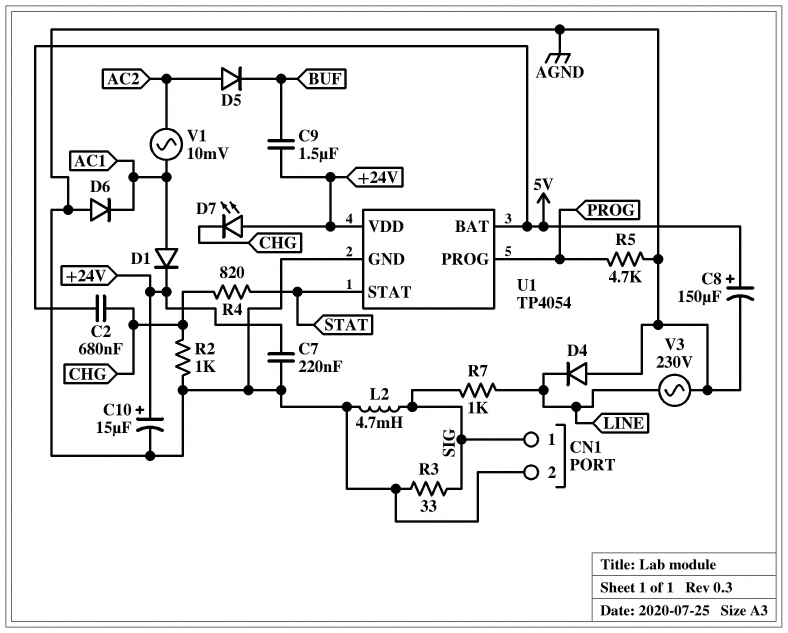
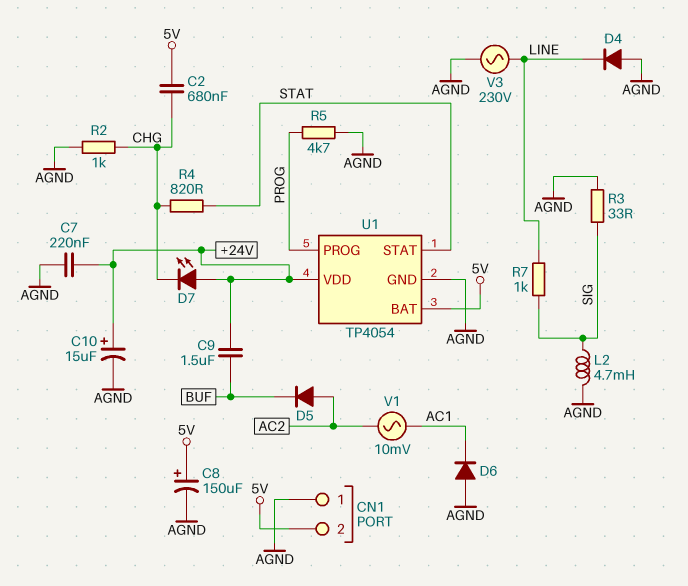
CN1 pin 1: SIG -> AGND
CN1 pin 2: AGND -> 5V
D1: diode (A AC1, K +24V) -> none

